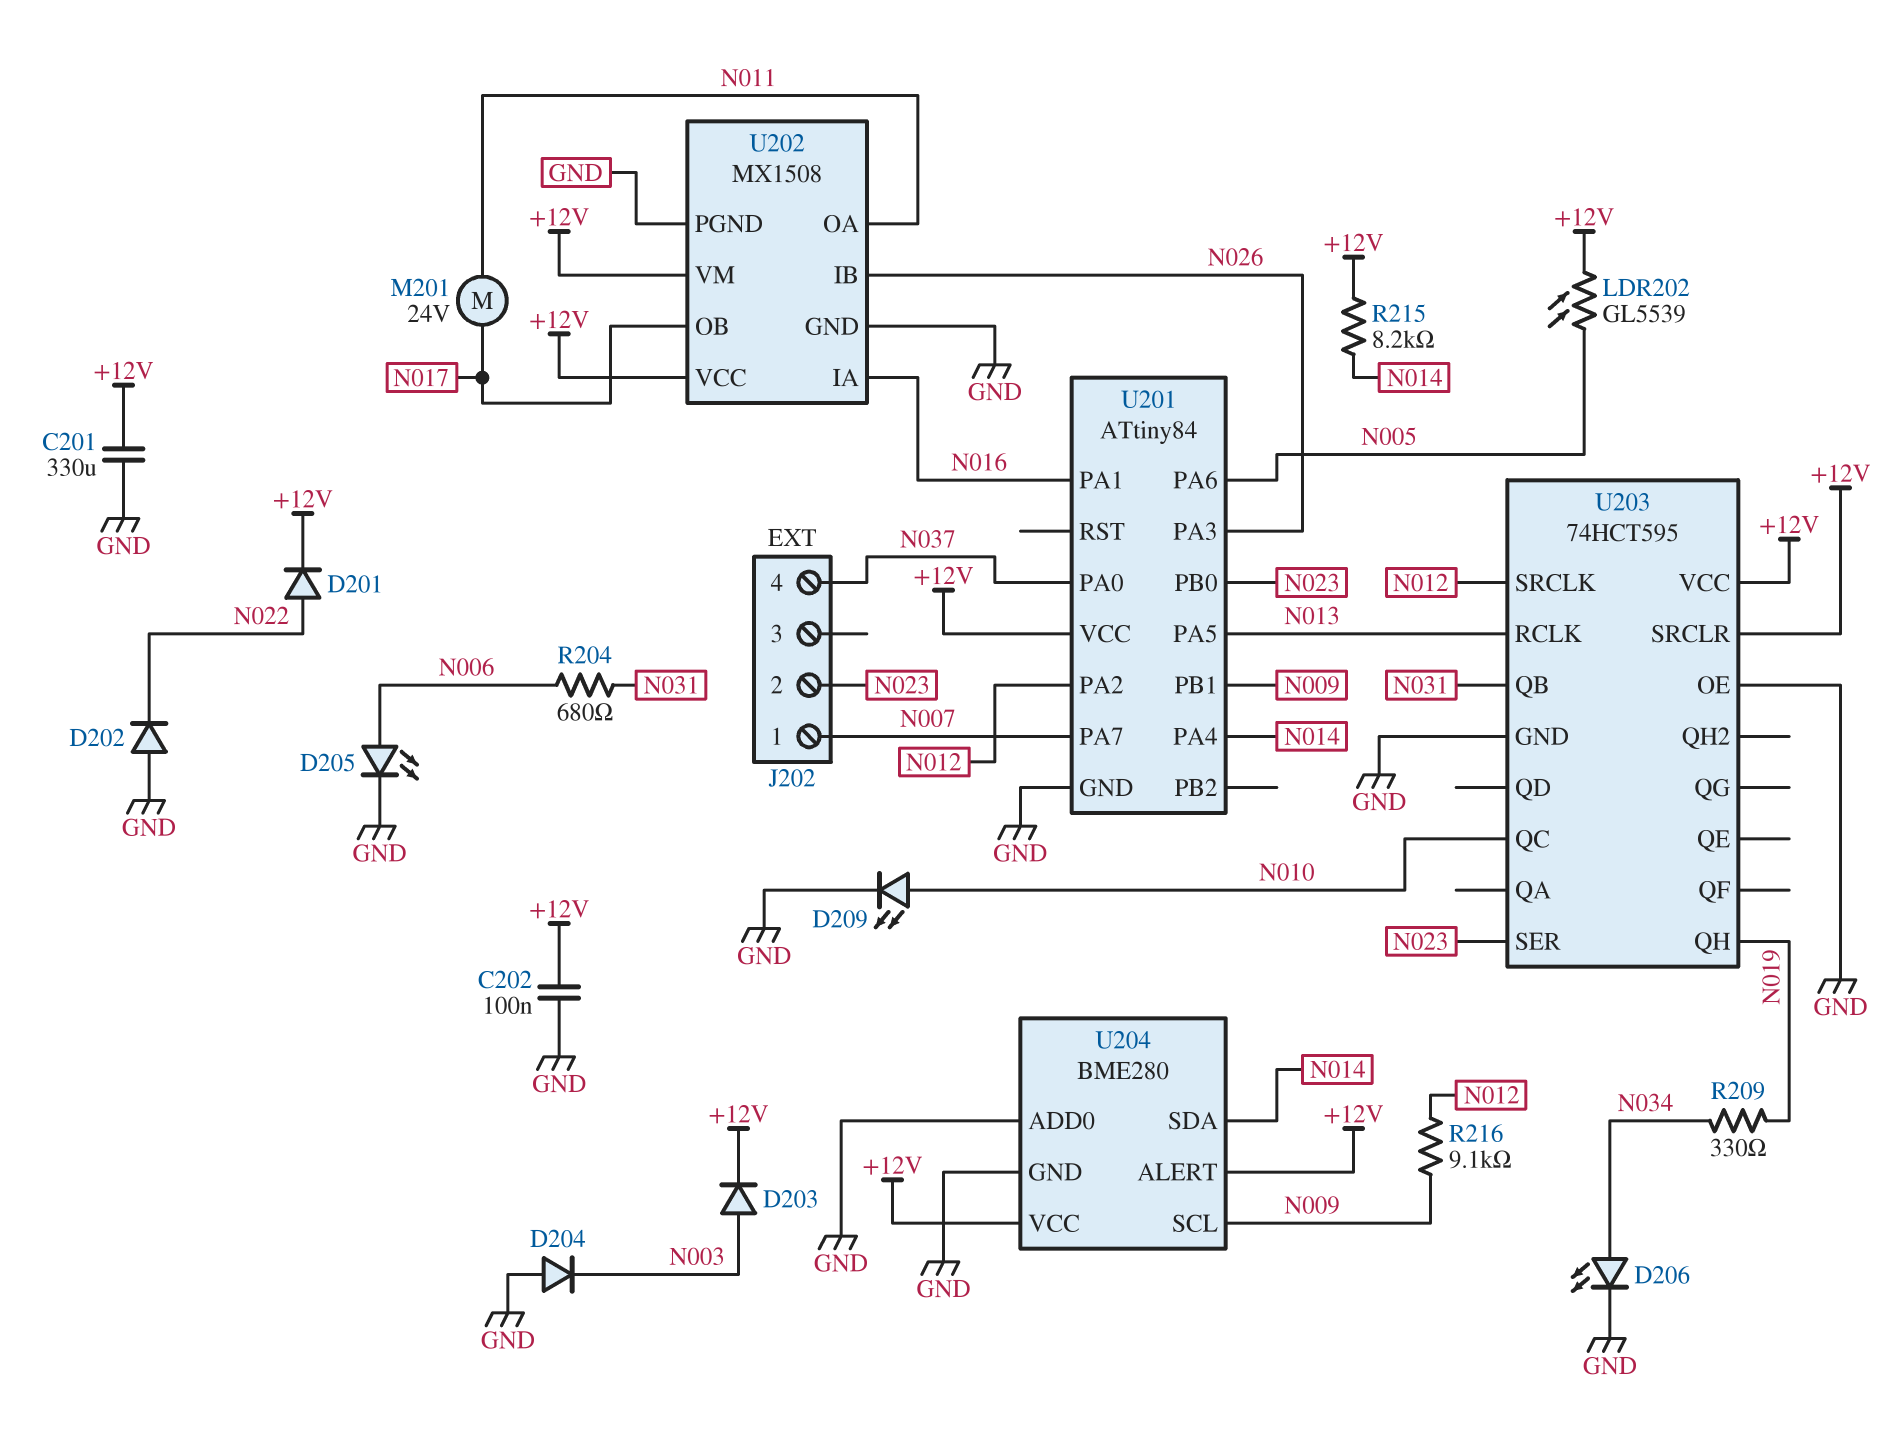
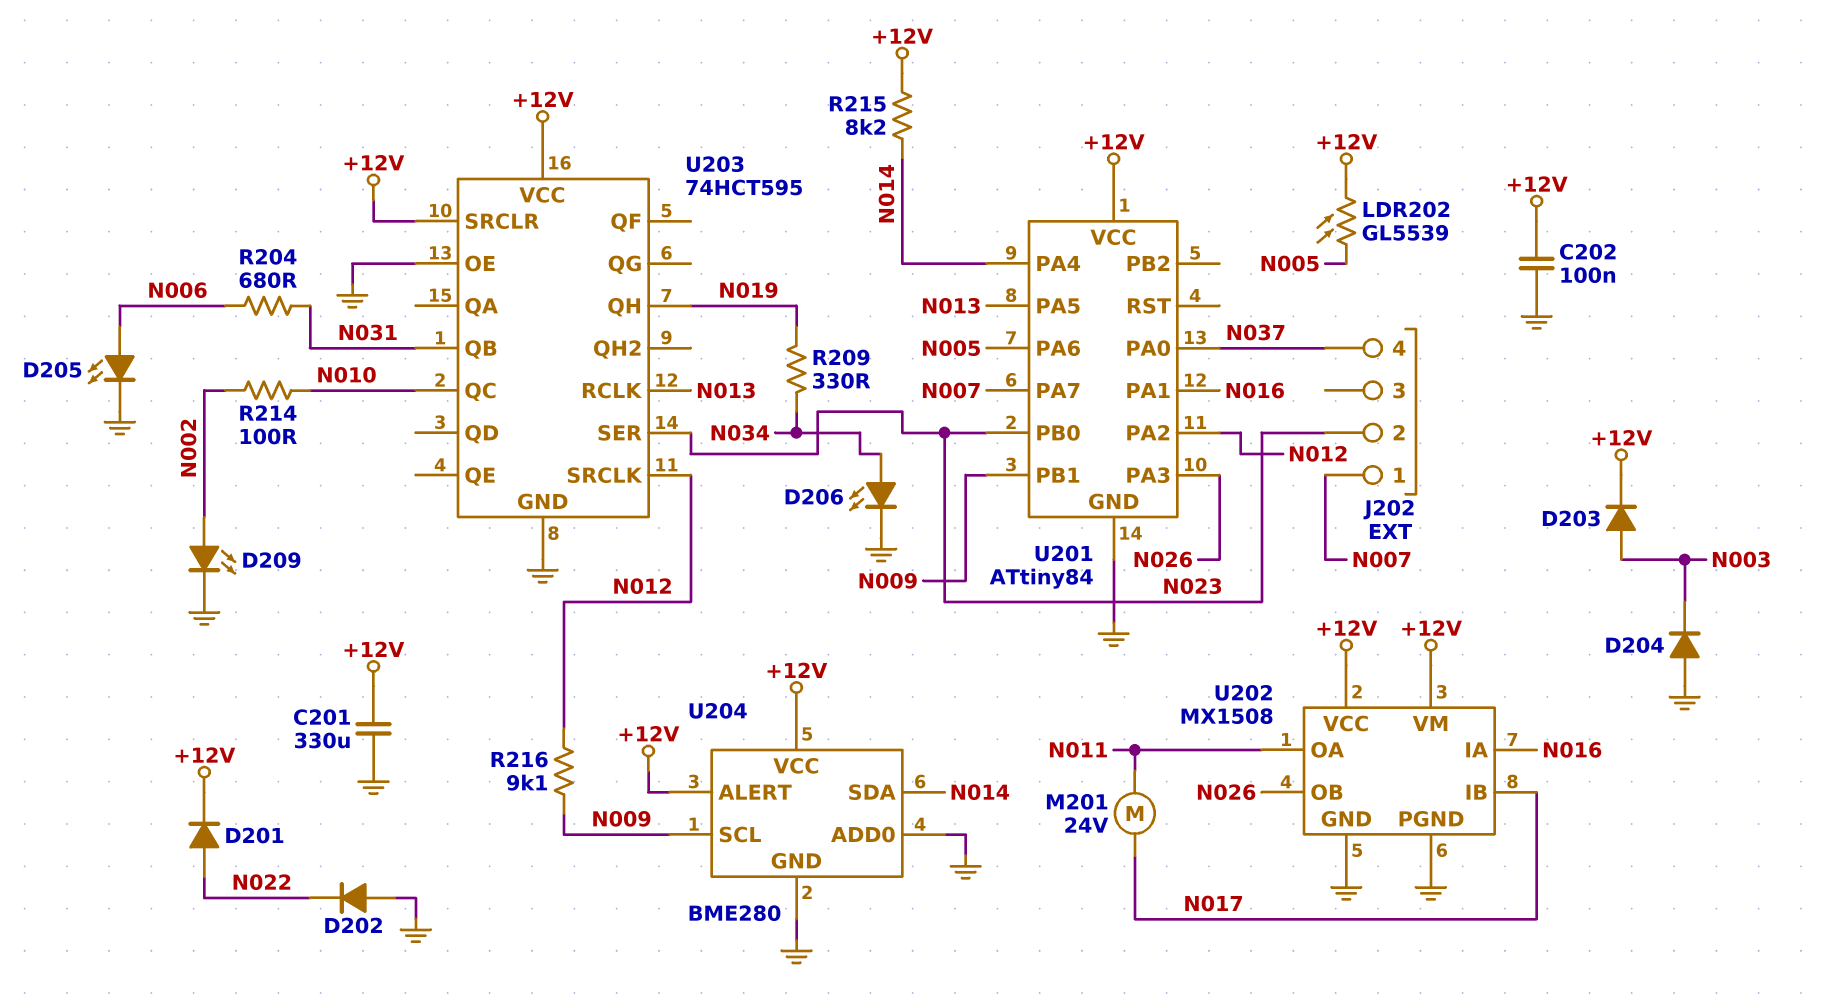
D209: LED (A N010, K GND) -> LED (A N002, K GND)
R214: none -> 100 (N002, N010)
U202 pin IB: N026 -> N017
U202 pin OB: N017 -> N026

